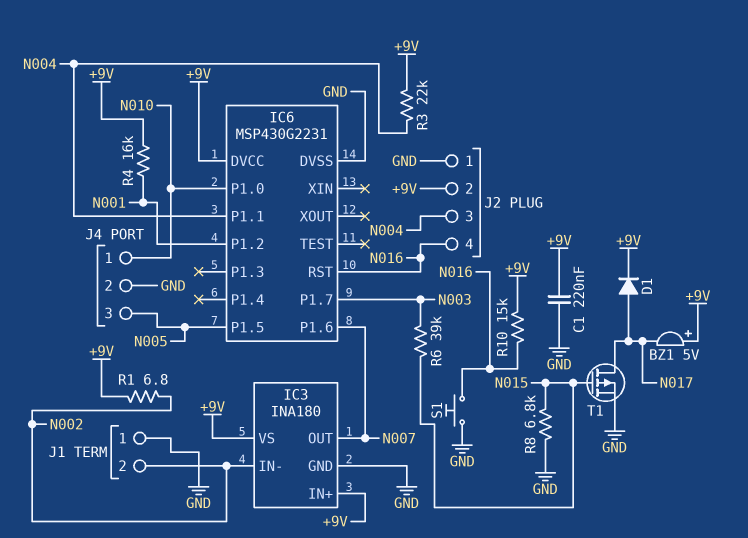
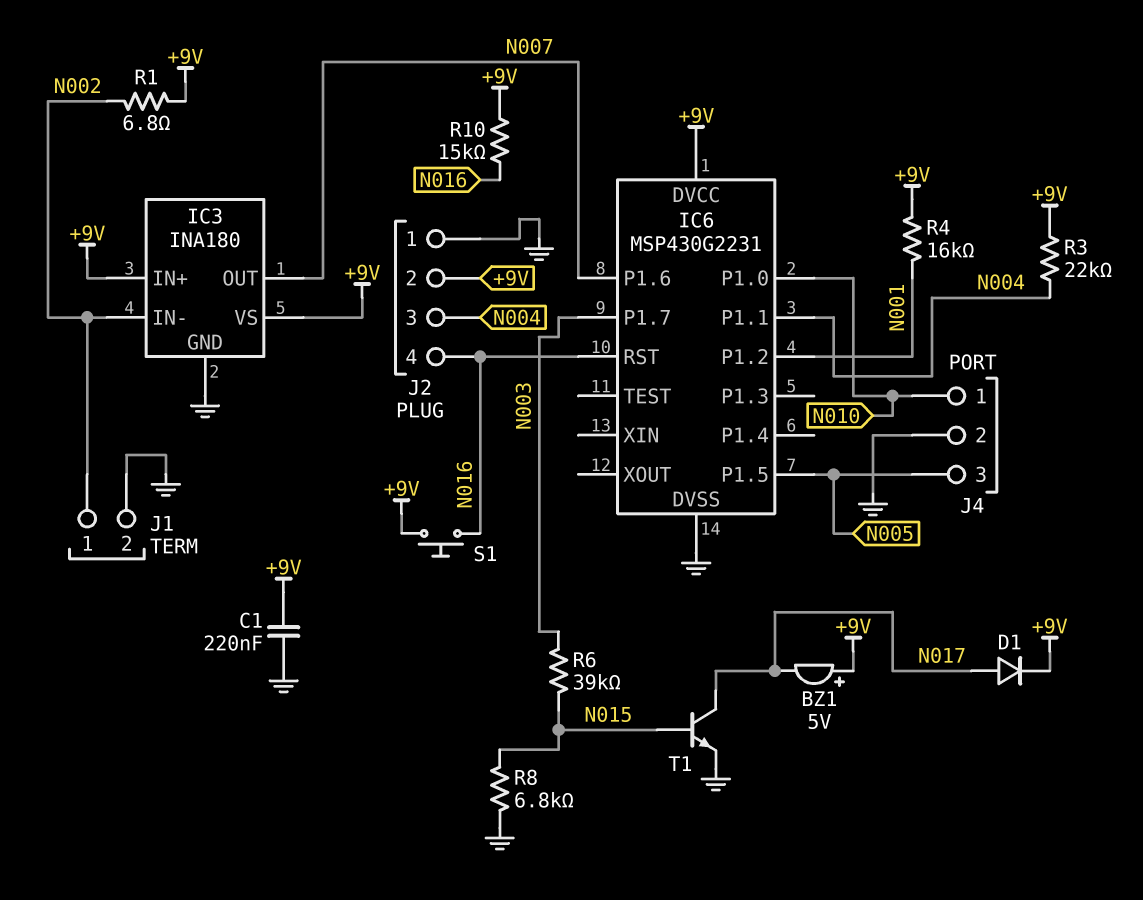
J1 pin 1: GND -> N002
J1 pin 2: N002 -> GND
S1: button (GND, N016) -> button (+9V, N016)
T1: PMOS (G N015, D N017, S GND) -> NPN (B N015, C N017, E GND)

